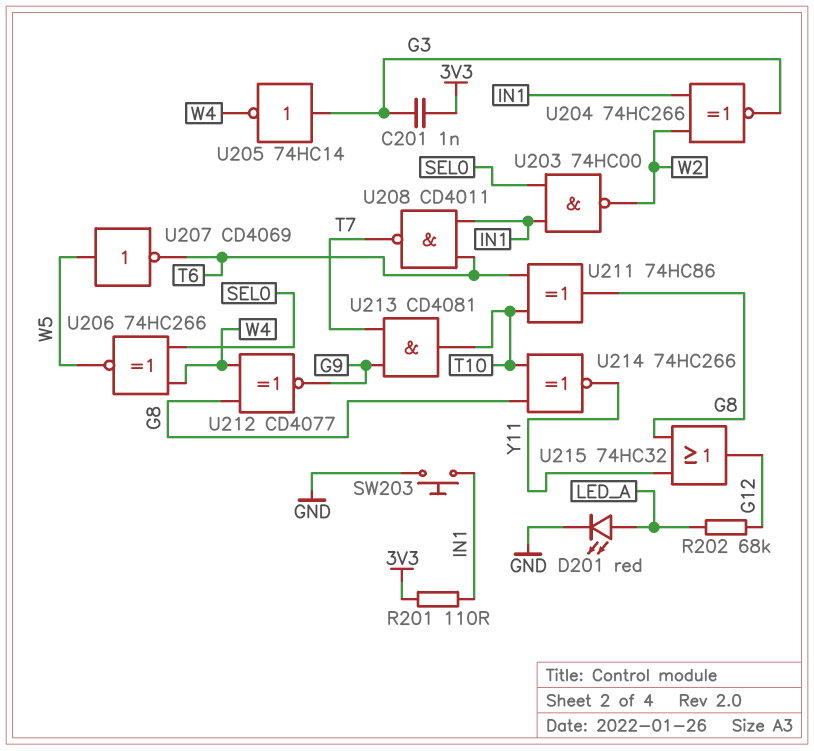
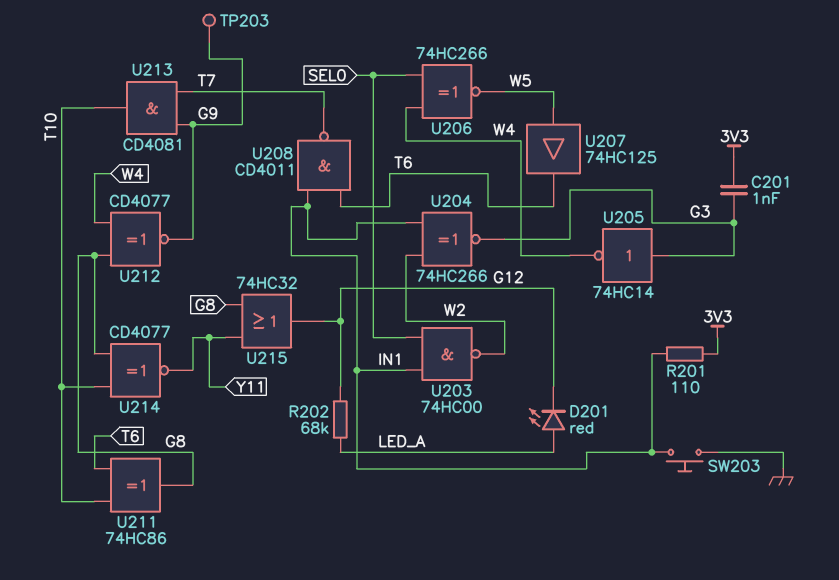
D201: LED red (A LED_A, K GND) -> LED red (A LED_A, K G12)
TP203: none -> test point (G9)
U207: NOT CD4069 (in W5, out T6) -> buffer 74HC125 (in W5, out T6)
U214: XNOR 74HC266 (in G8, in T10, out Y11) -> XNOR CD4077 (in G8, in T10, out Y11)

